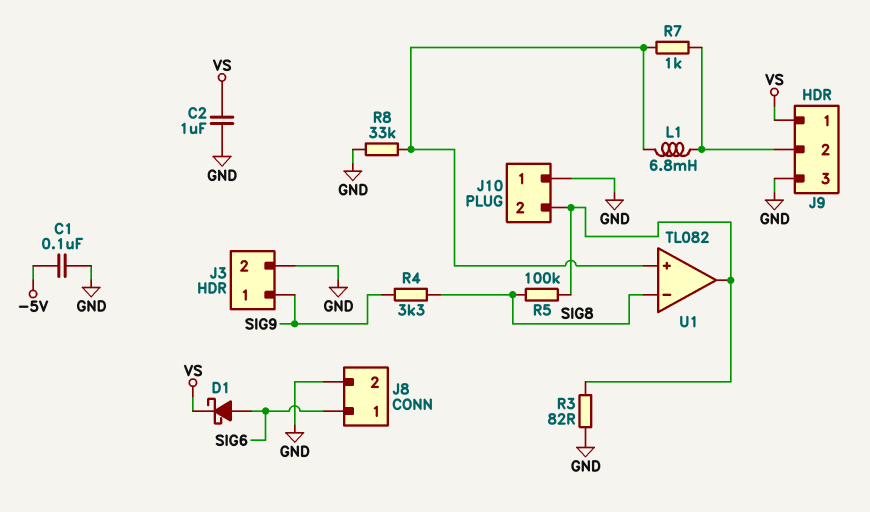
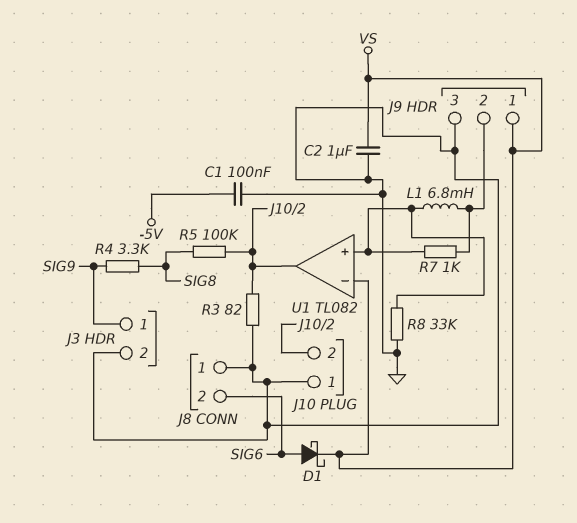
J8 pin 1: SIG6 -> GND
J8 pin 2: GND -> SIG6
U1 pin in-: SIG8 -> VS

